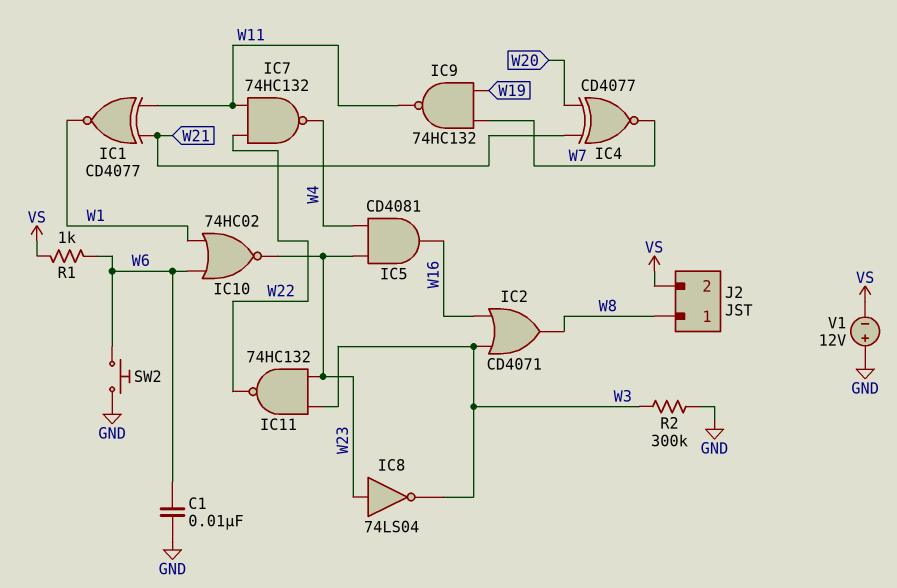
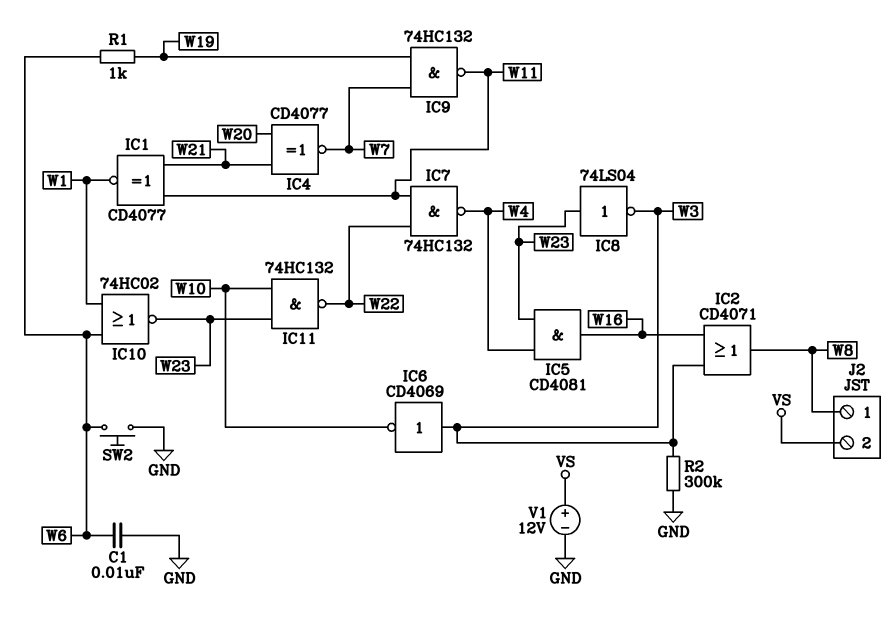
IC6: none -> NOT CD4069 (in W3, out W10)
IC11: NAND 74HC132 (in W3, in W23, out W22) -> NAND 74HC132 (in W10, in W23, out W22)
R1: 1k (VS, W6) -> 1k (W6, W19)
V1: 12V (plus GND, minus VS) -> 12V (plus VS, minus GND)

